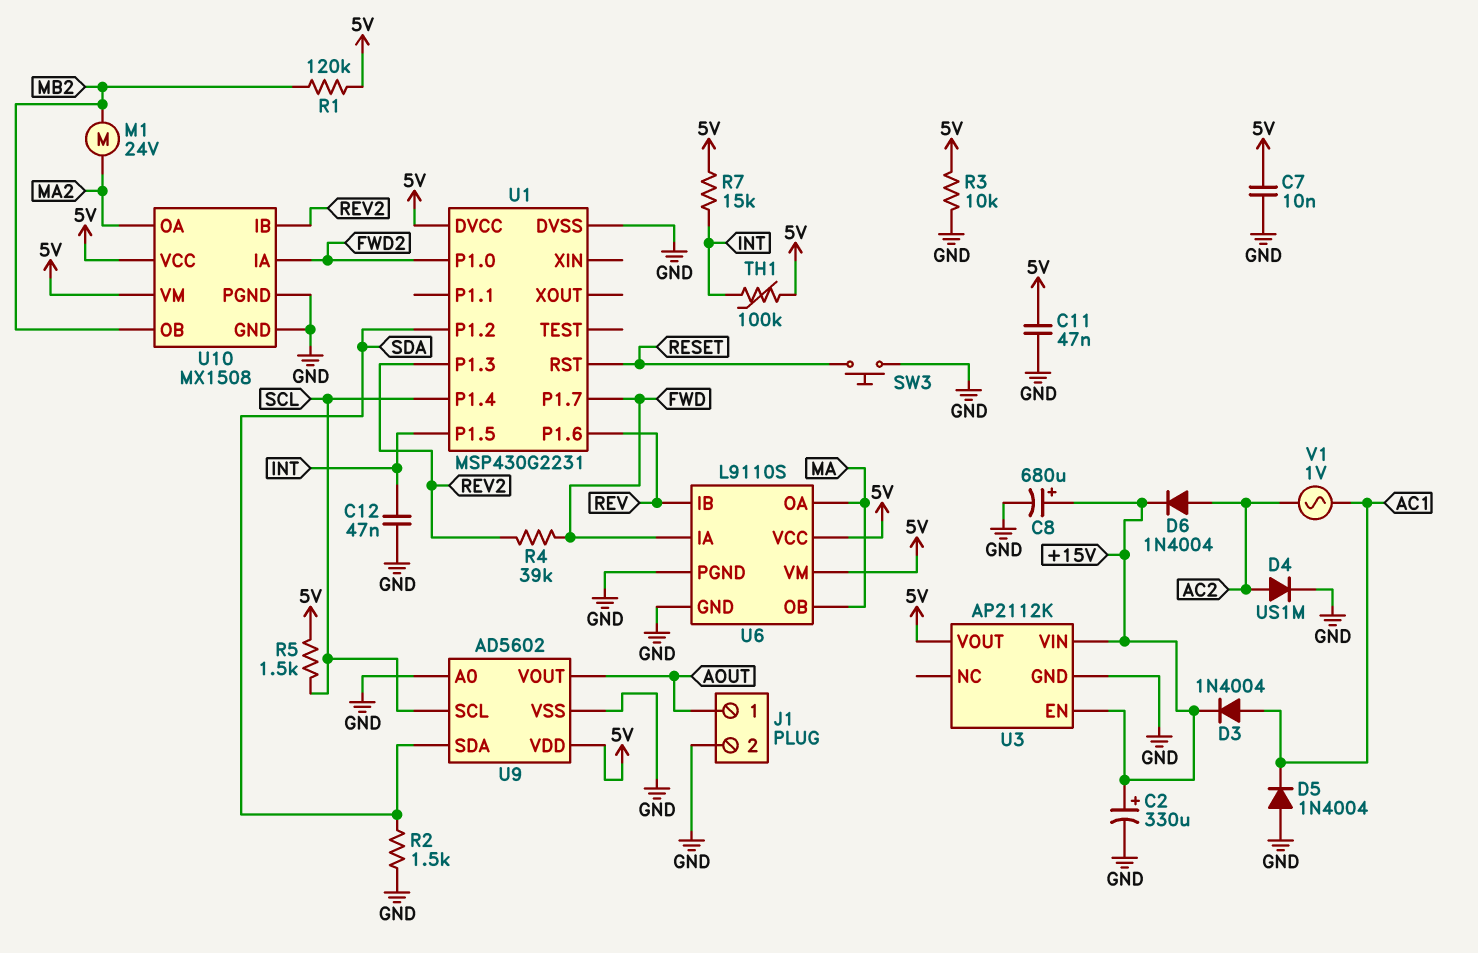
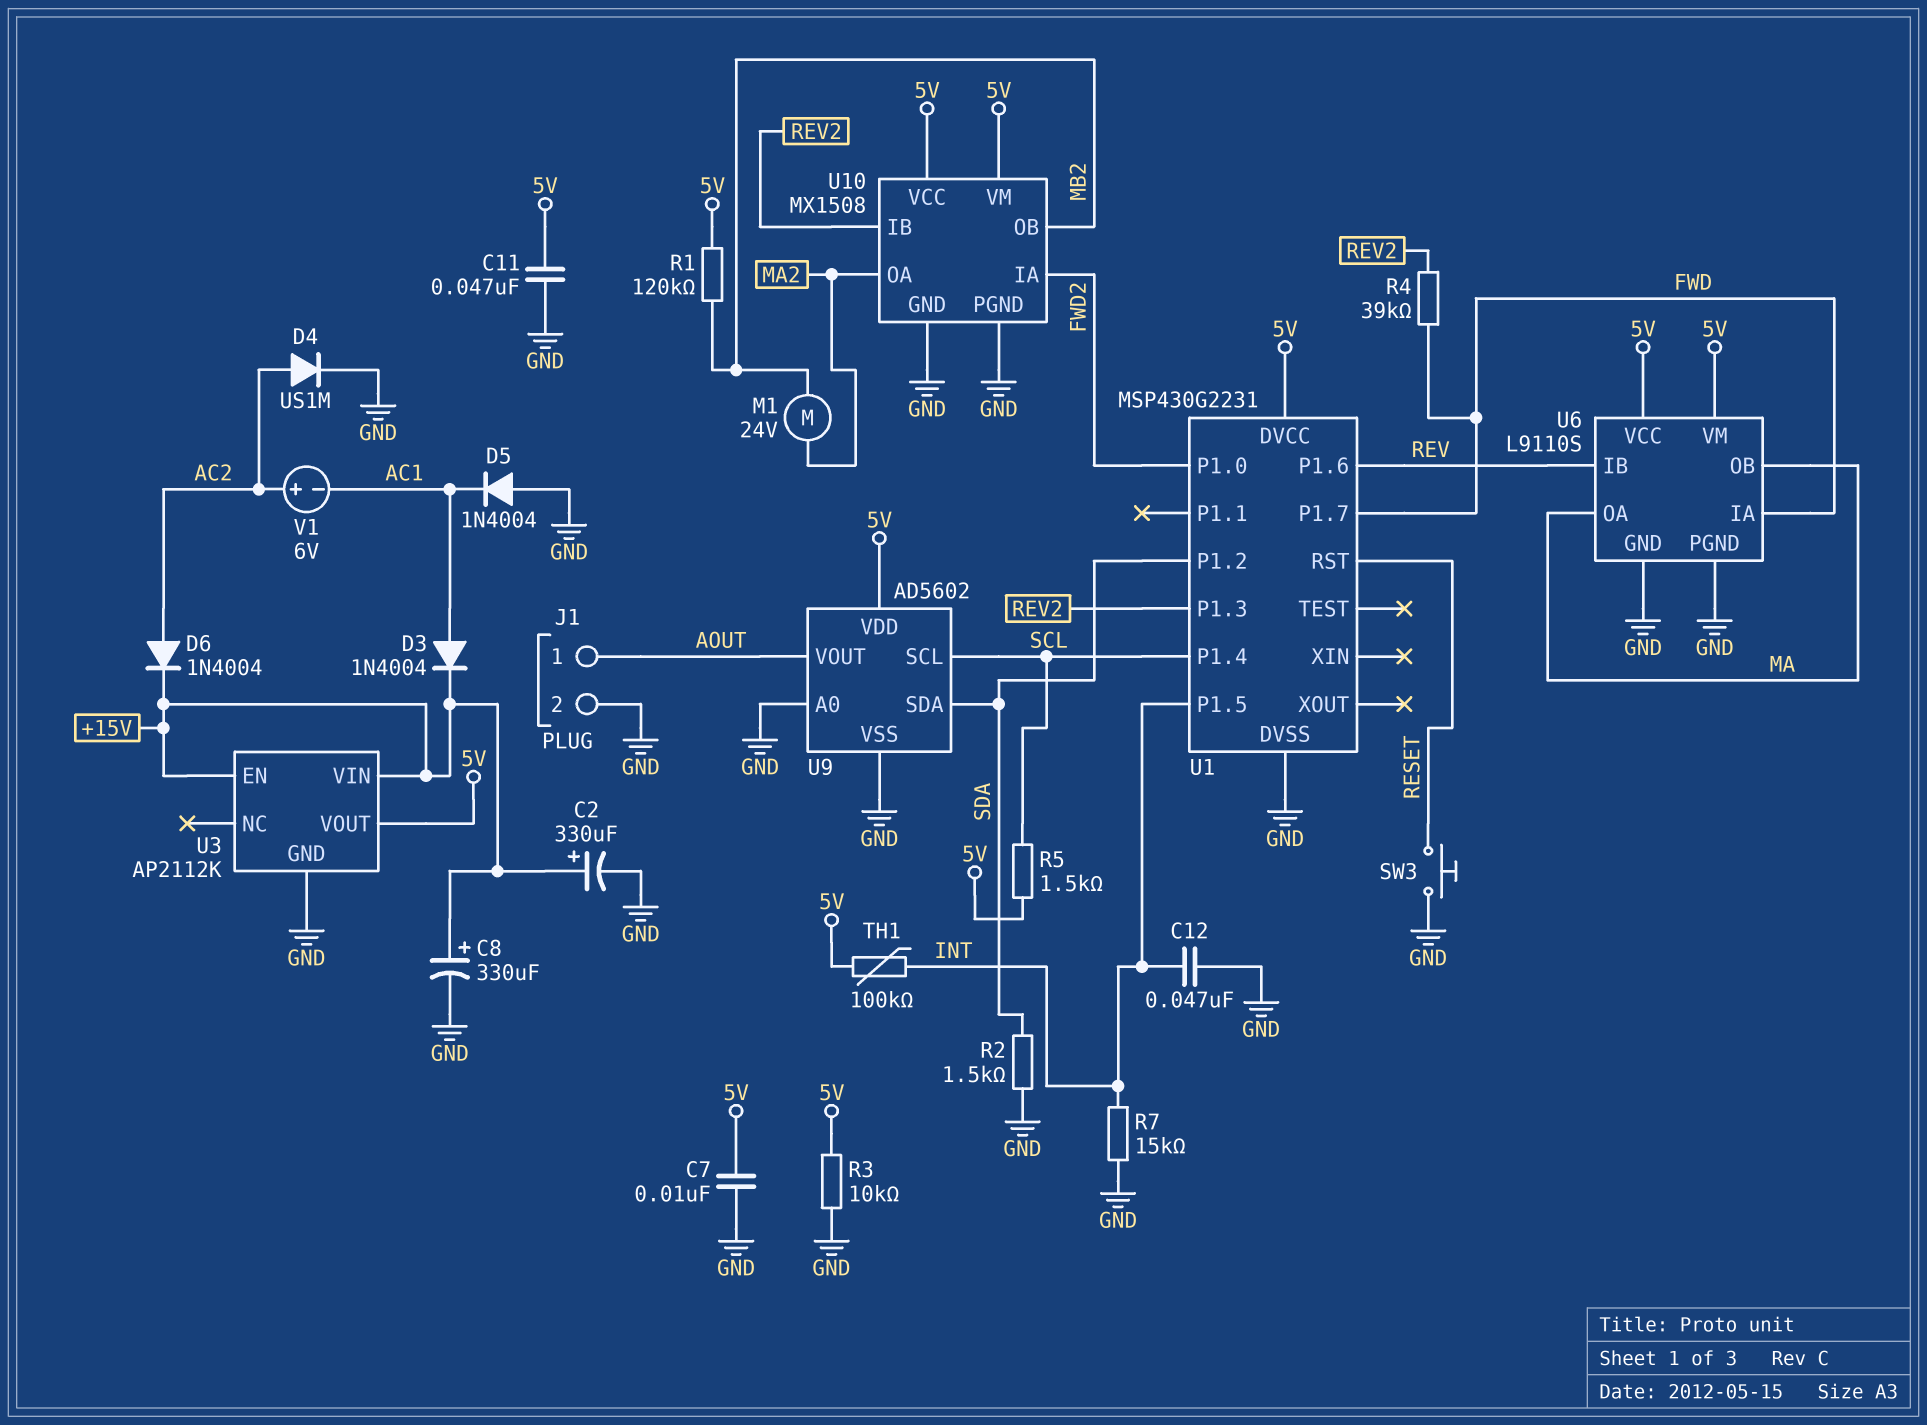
C8: 680uF (plus +15V, minus GND) -> 330uF (plus +15V, minus GND)
R7: 15k (5V, INT) -> 15k (GND, INT)
V1: AC 1V (AC1, AC2) -> 6V (plus AC2, minus AC1)

